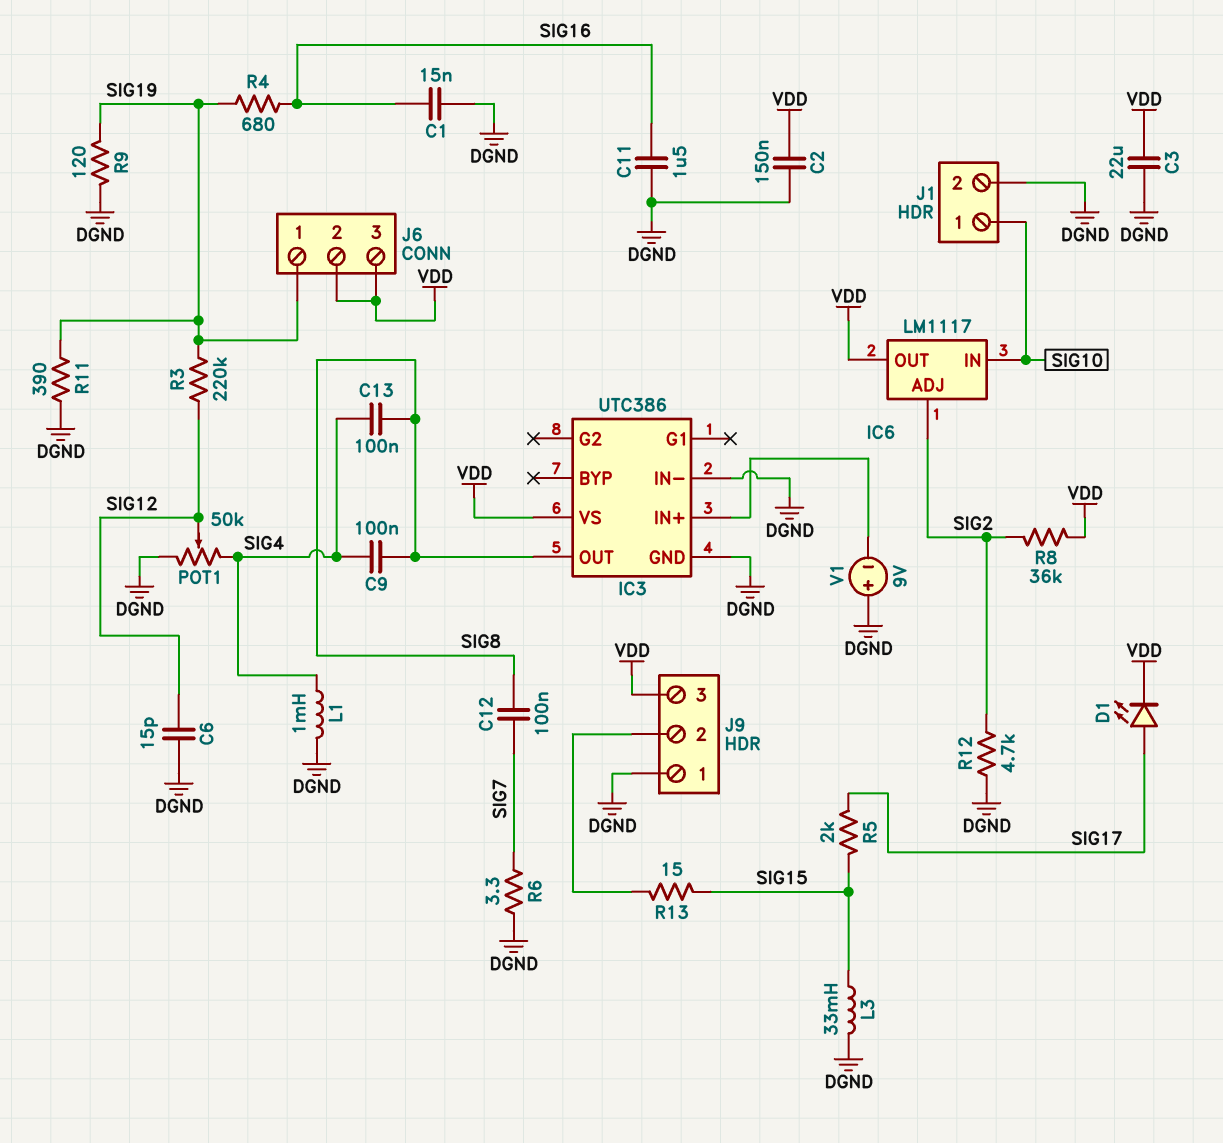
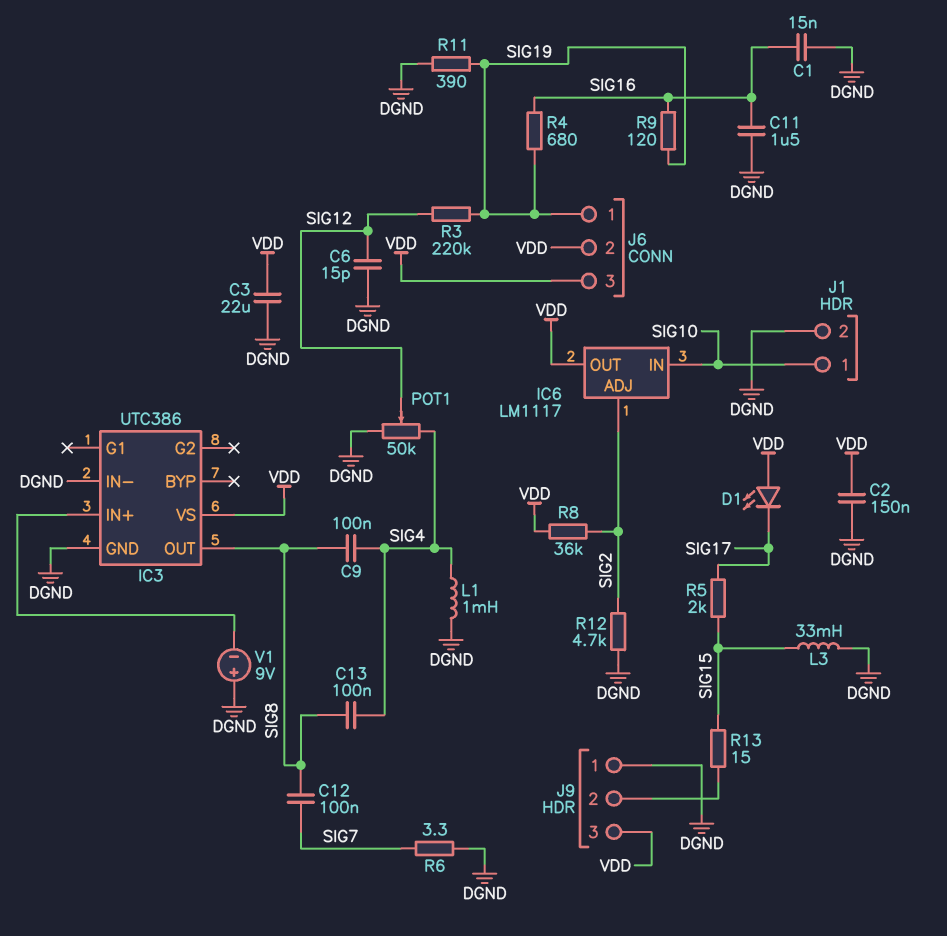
D1: LED (A SIG17, K VDD) -> LED (A VDD, K SIG17)
R9: 120 (DGND, SIG19) -> 120 (SIG16, SIG19)

